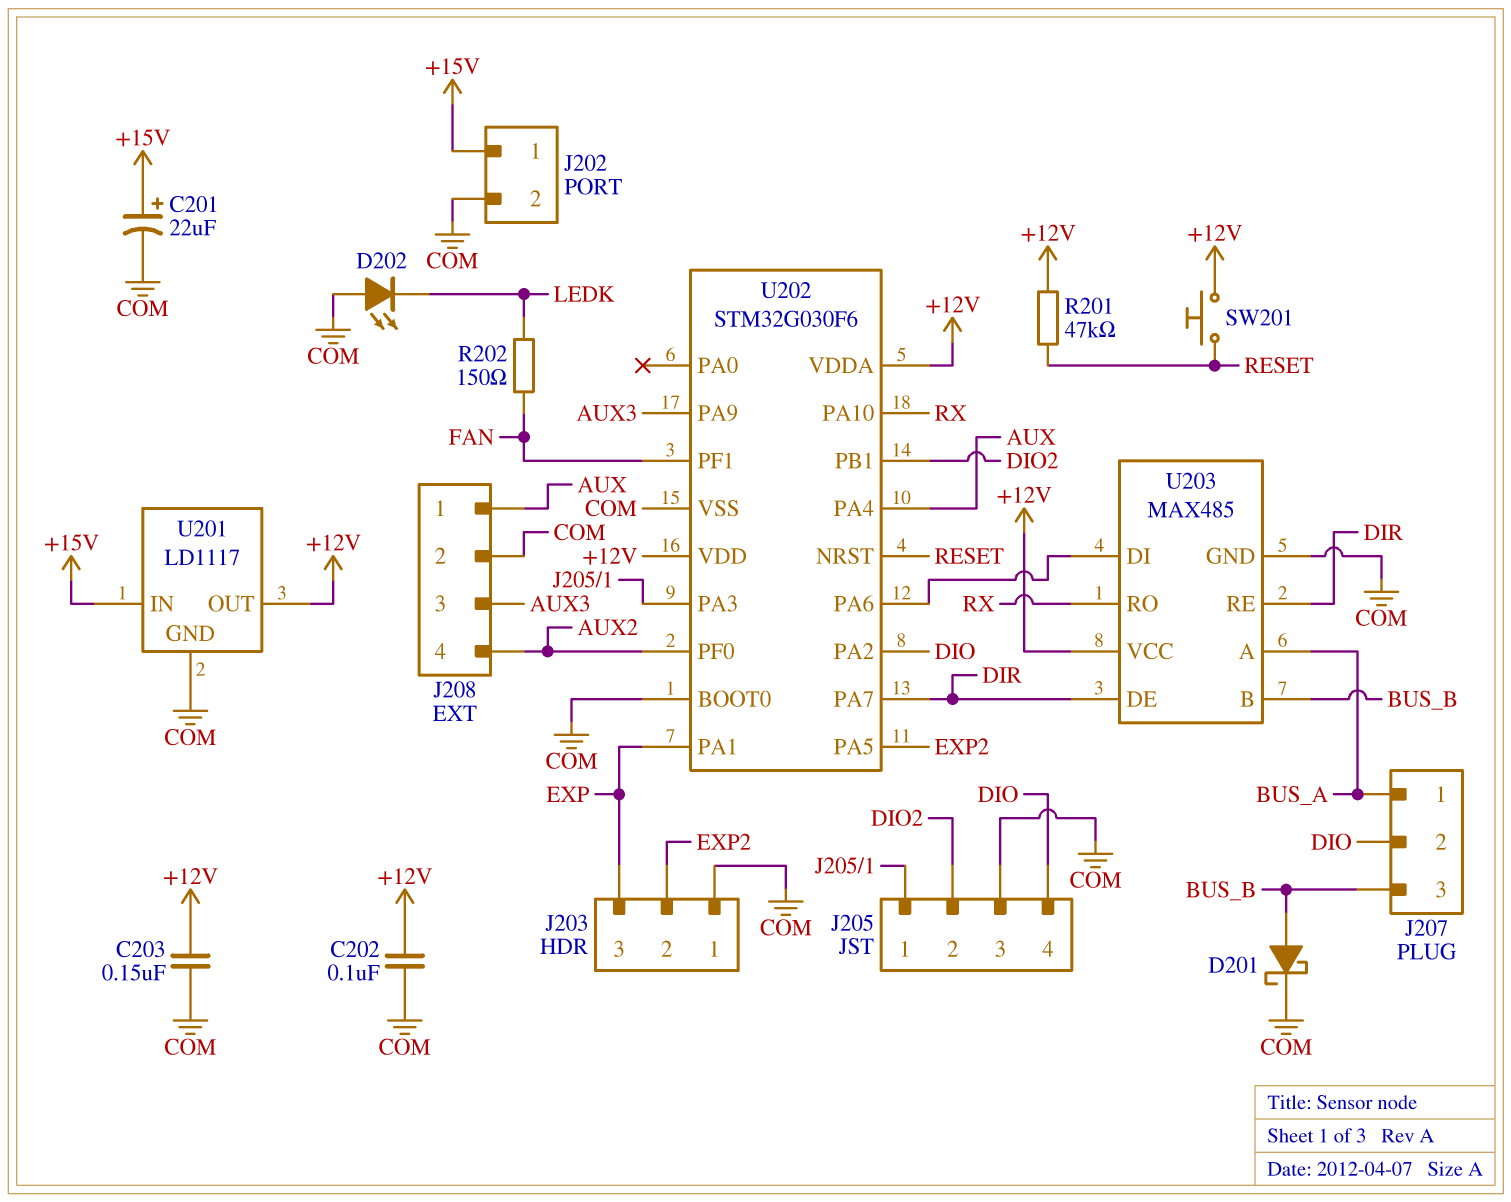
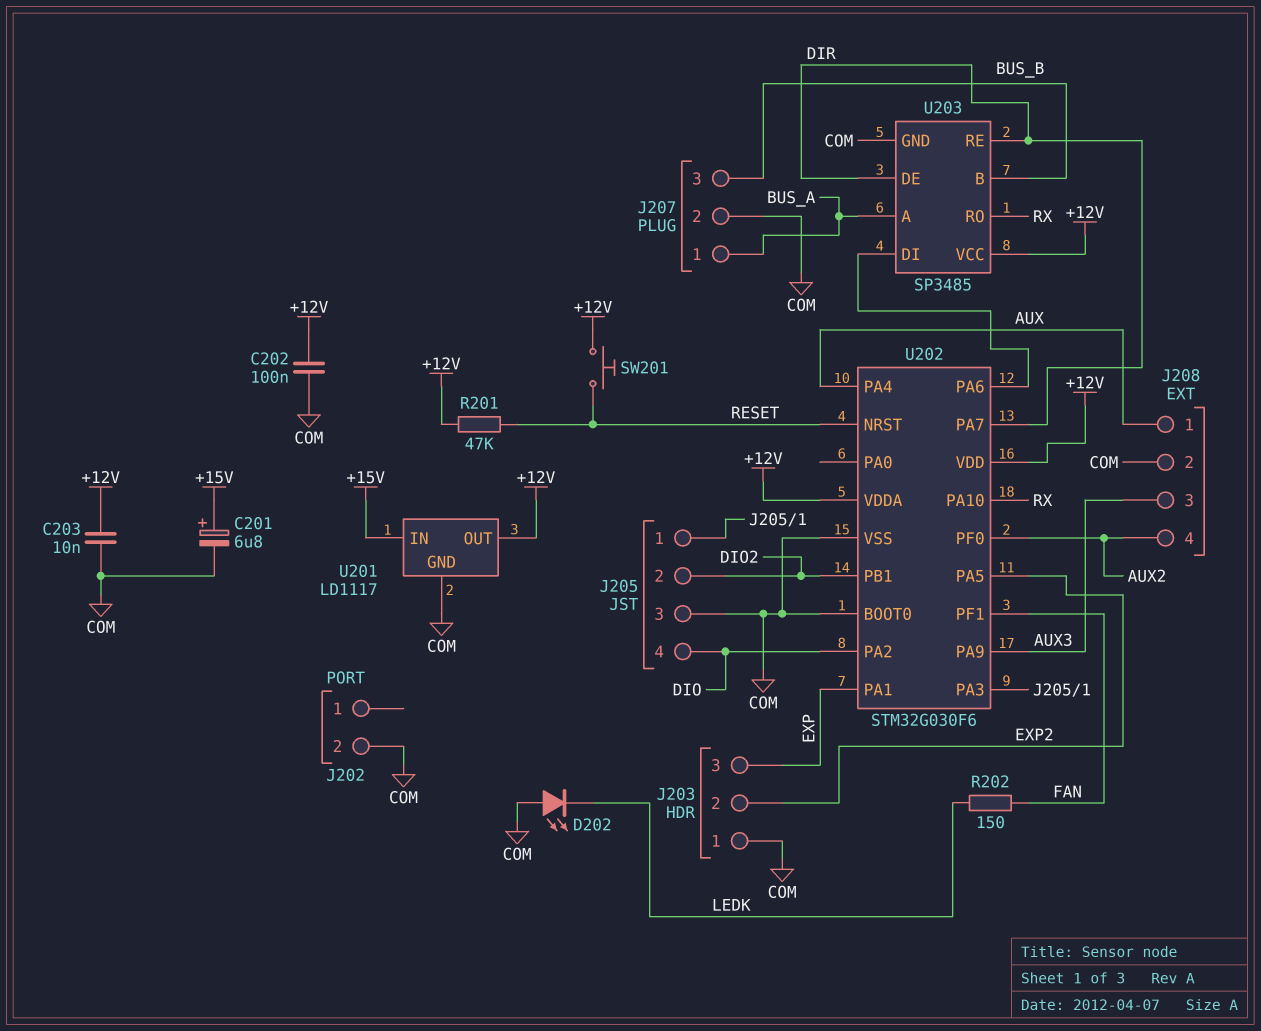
C201: 22uF (plus +15V, minus COM) -> 6.8uF (plus +15V, minus COM)
C203: 150nF (+12V, COM) -> 10nF (+12V, COM)
D201: schottky (A BUS_B, K COM) -> none
J202 pin 1: +15V -> none
J207 pin 2: DIO -> COM
U203: MAX485 -> SP3485

